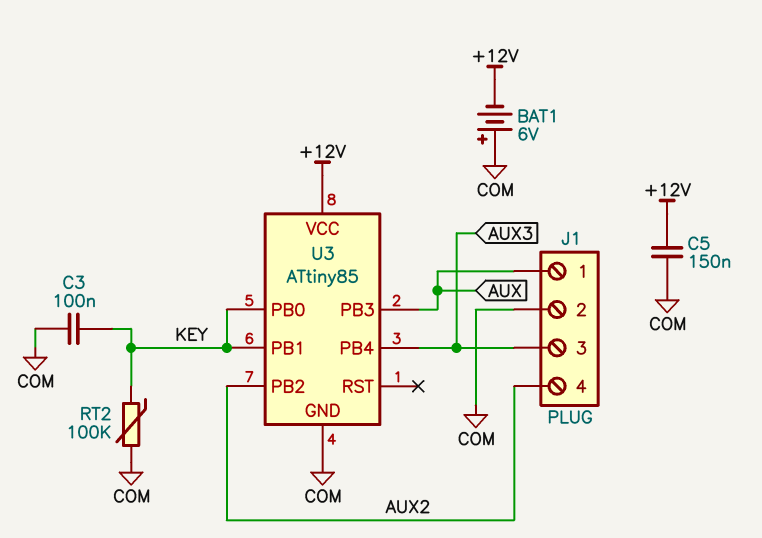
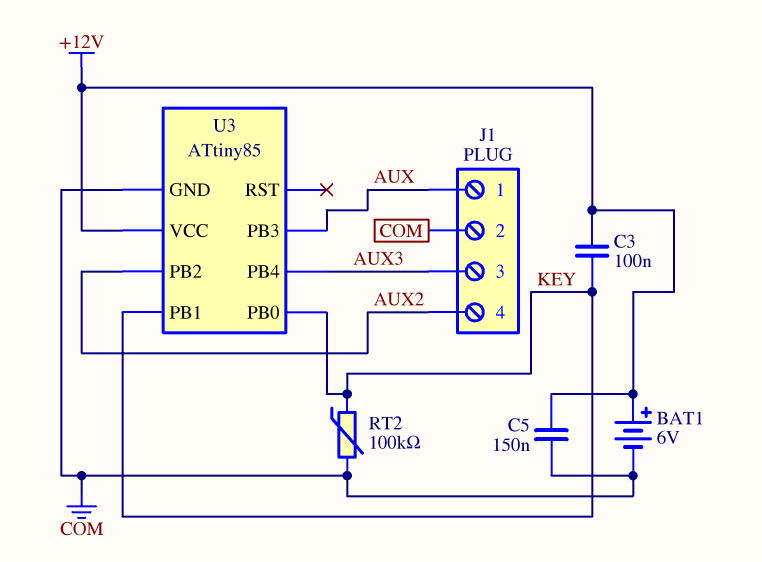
BAT1: 6V (plus COM, minus +12V) -> 6V (plus +12V, minus COM)
C3: 100nF (COM, KEY) -> 100nF (+12V, KEY)

